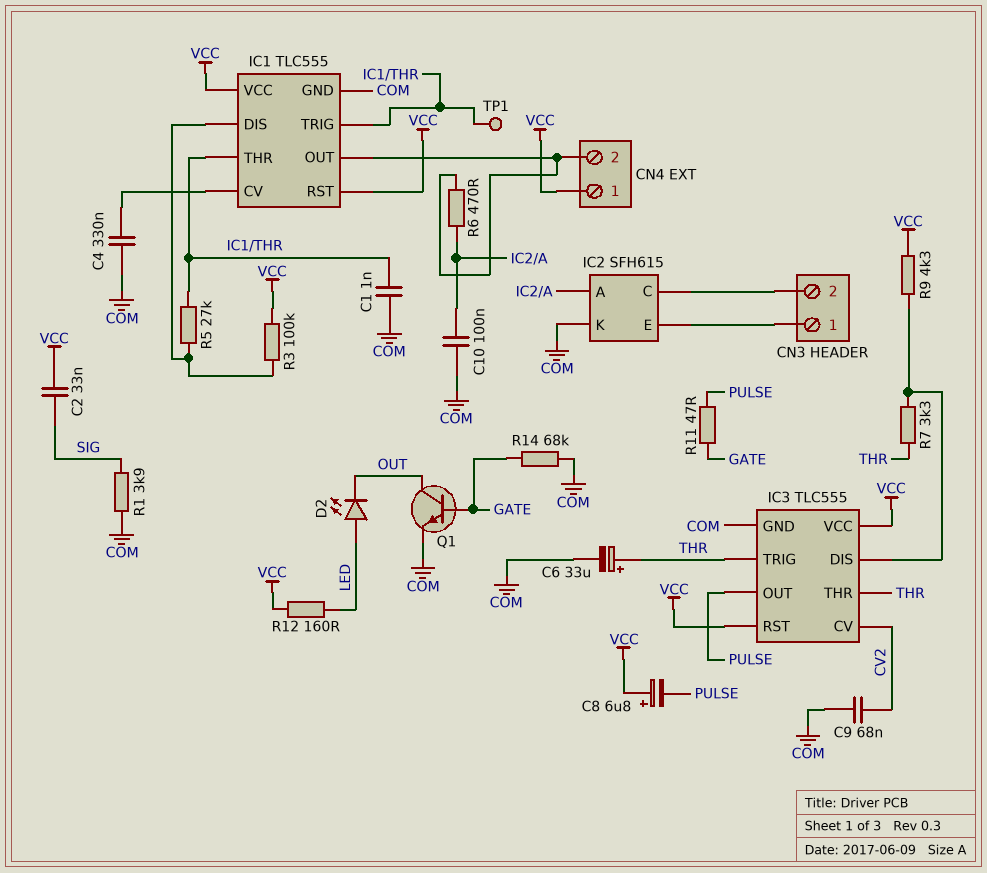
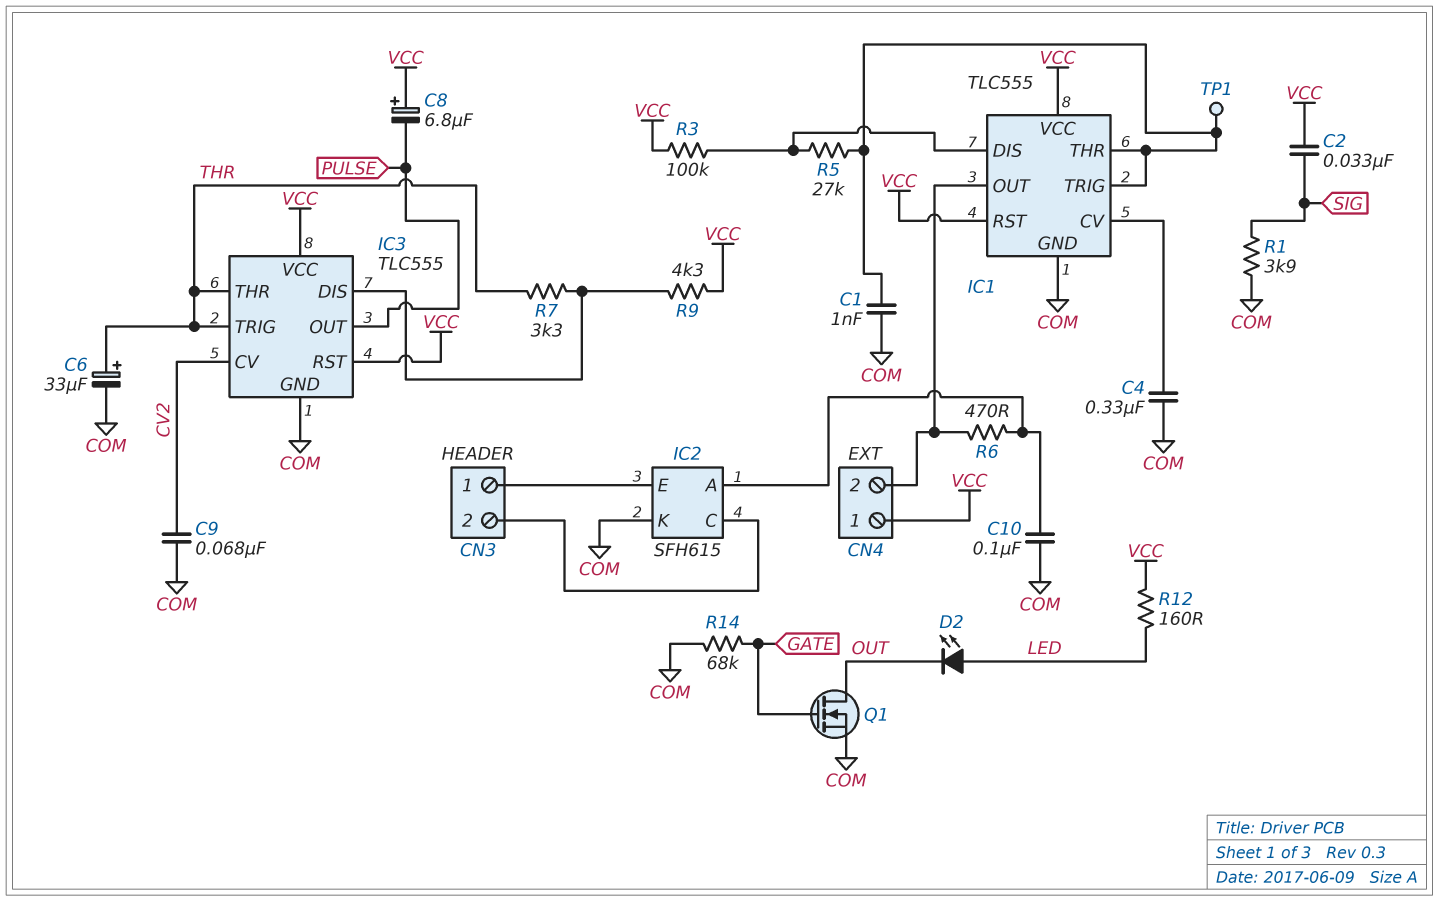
Q1: NPN (B GATE, C OUT, E COM) -> NMOS (G GATE, D OUT, S COM)
R11: 47 (GATE, PULSE) -> none

